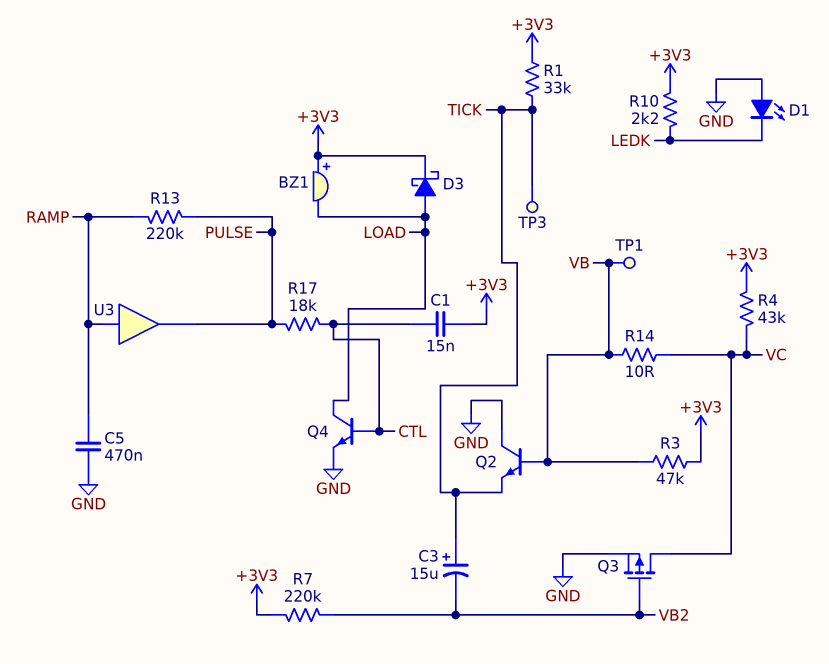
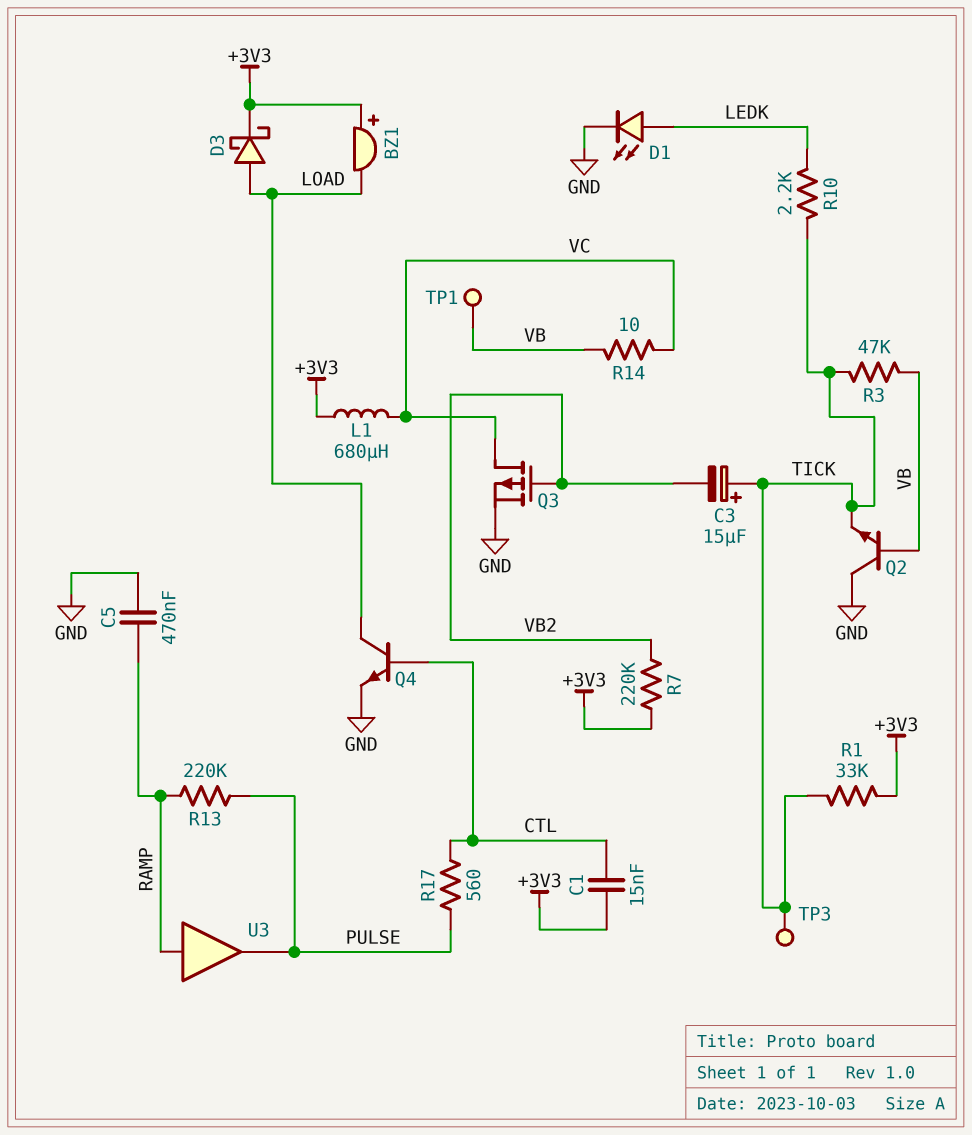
D1: LED (A GND, K LEDK) -> LED (A LEDK, K GND)
L1: none -> 680uH (+3V3, VC)
R3: 47k (+3V3, VB) -> 47k (TICK, VB)
R4: 43k (+3V3, VC) -> none
R10: 2.2k (+3V3, LEDK) -> 2.2k (LEDK, TICK)
R17: 18k (CTL, PULSE) -> 560 (CTL, PULSE)

